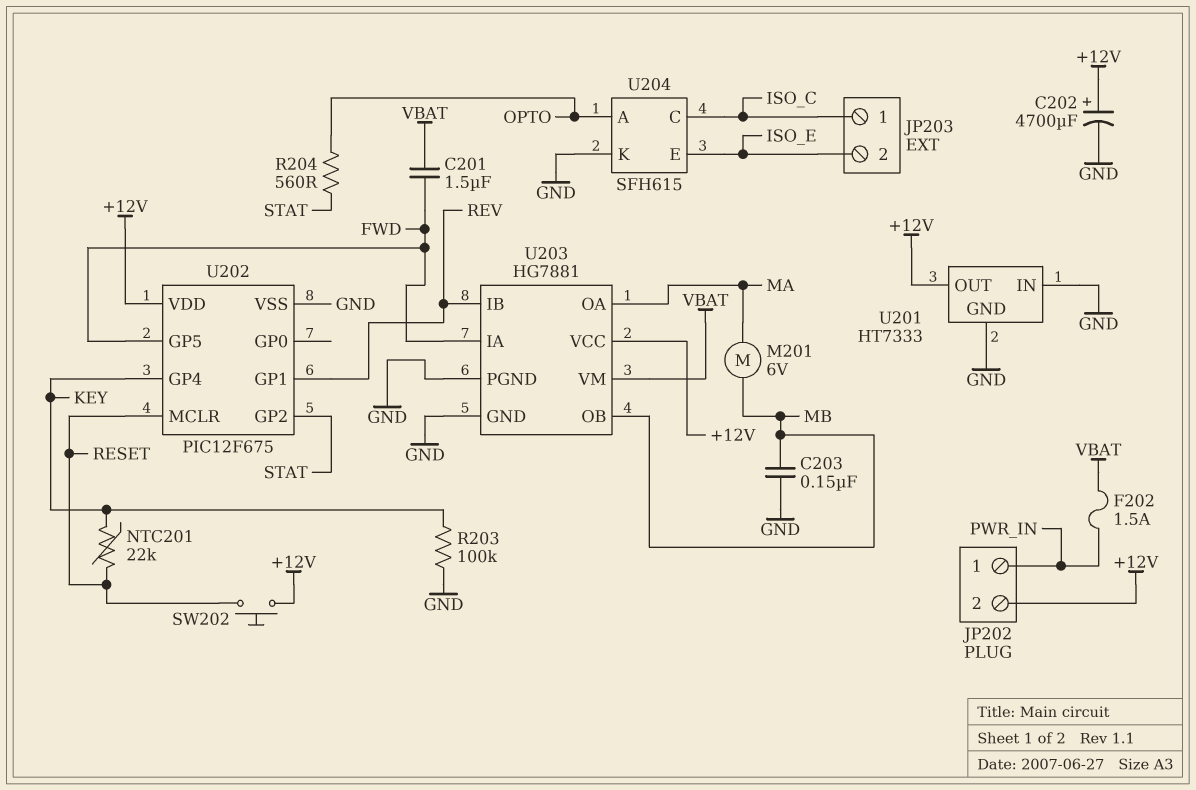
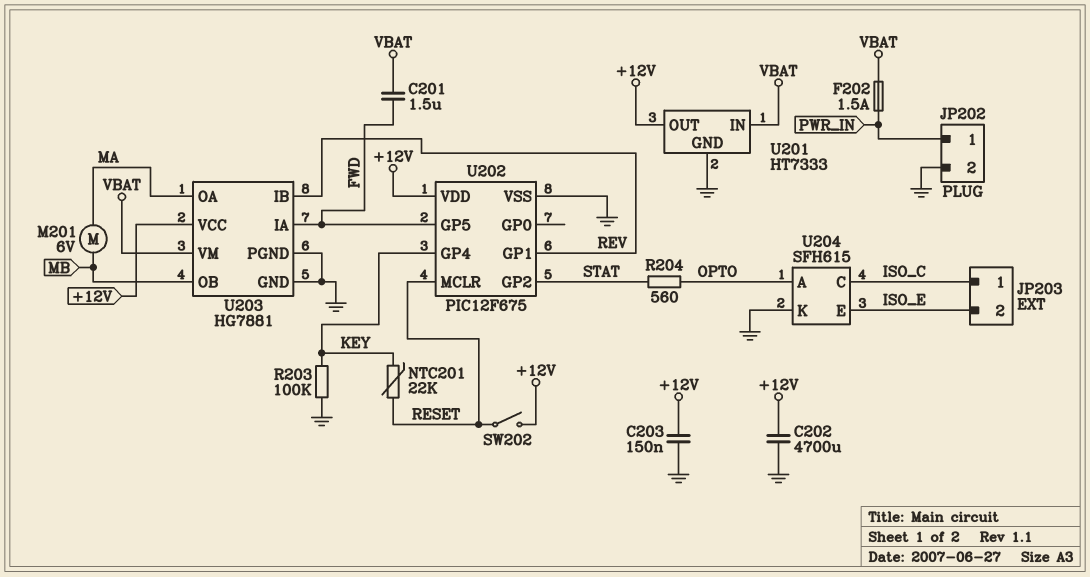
C202: 4700uF (plus +12V, minus GND) -> 4700uF (+12V, GND)
C203: 150nF (GND, MB) -> 150nF (+12V, GND)
JP202 pin 2: +12V -> GND
SW202: button (+12V, RESET) -> switch (+12V, RESET)
U201 pin IN: GND -> VBAT

